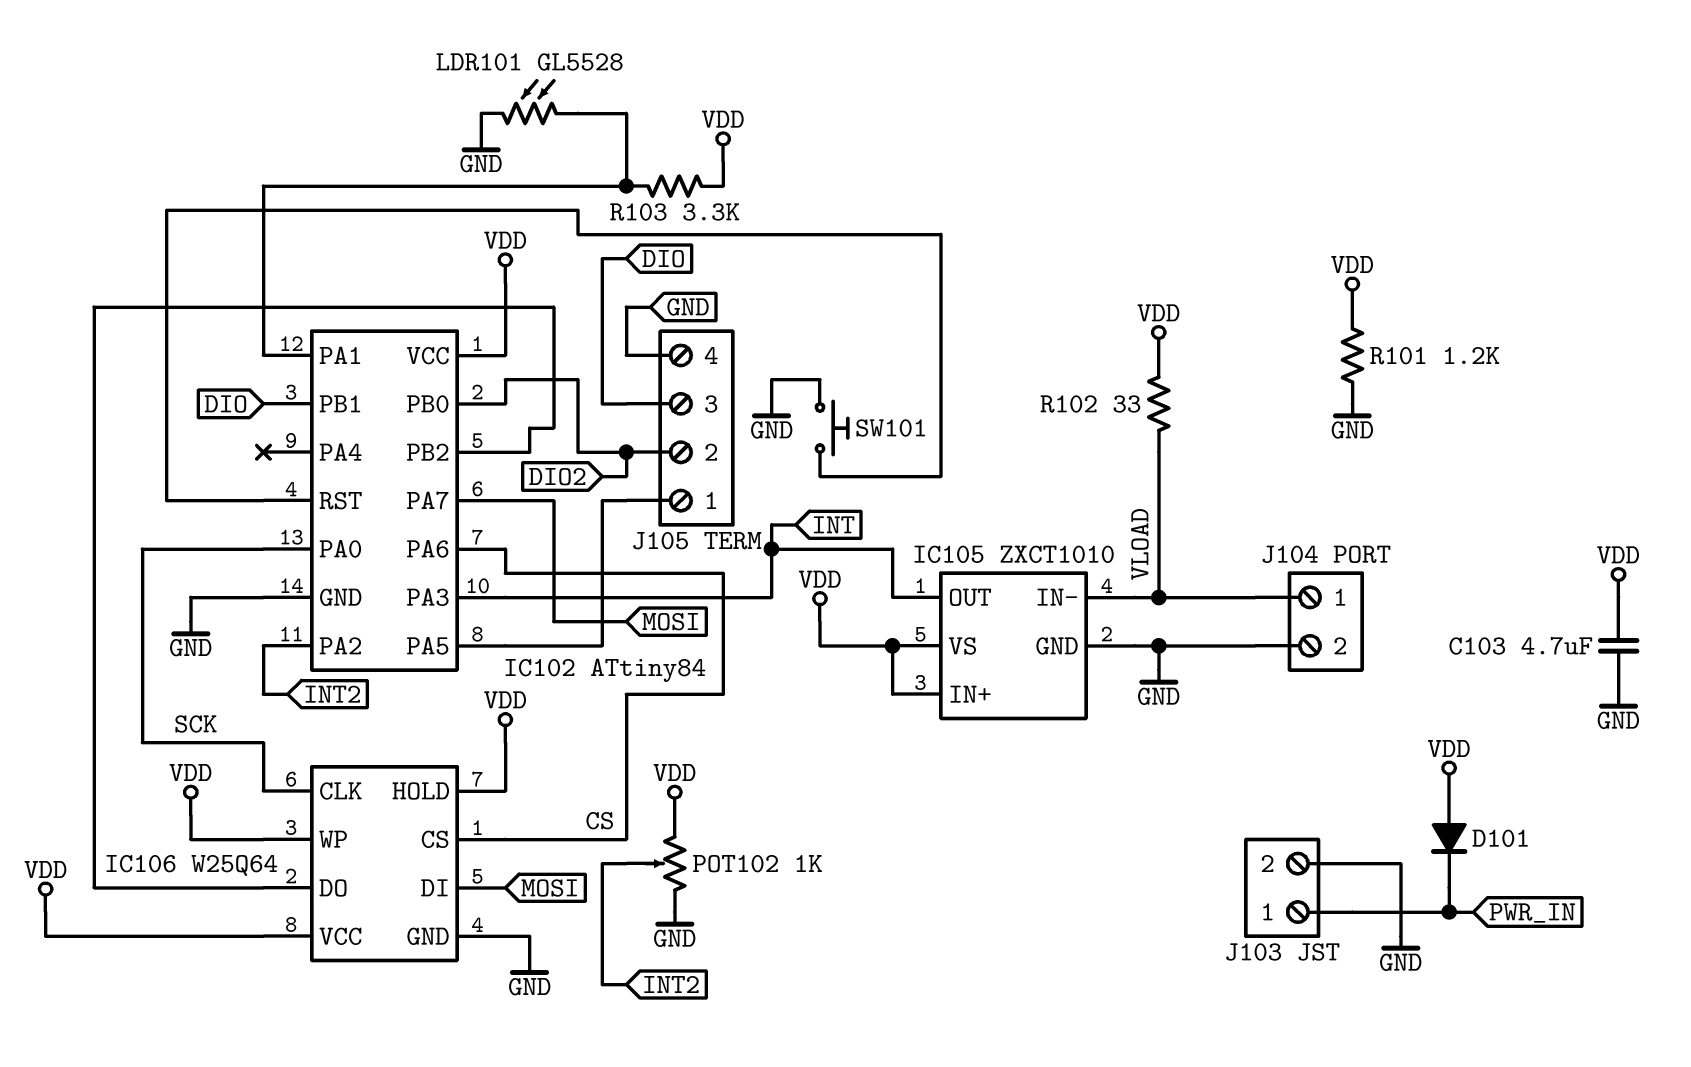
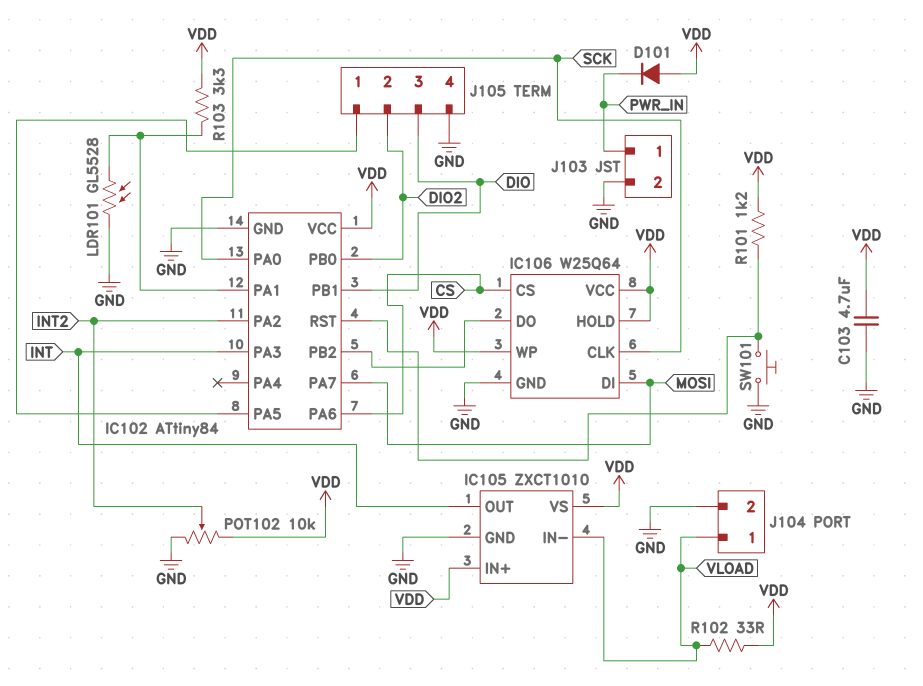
POT102: 1k (GND, VDD, wiper INT2) -> 10k (GND, VDD, wiper INT2)
R101: 1.2k (GND, VDD) -> 1.2k (IC102/RST, VDD)

